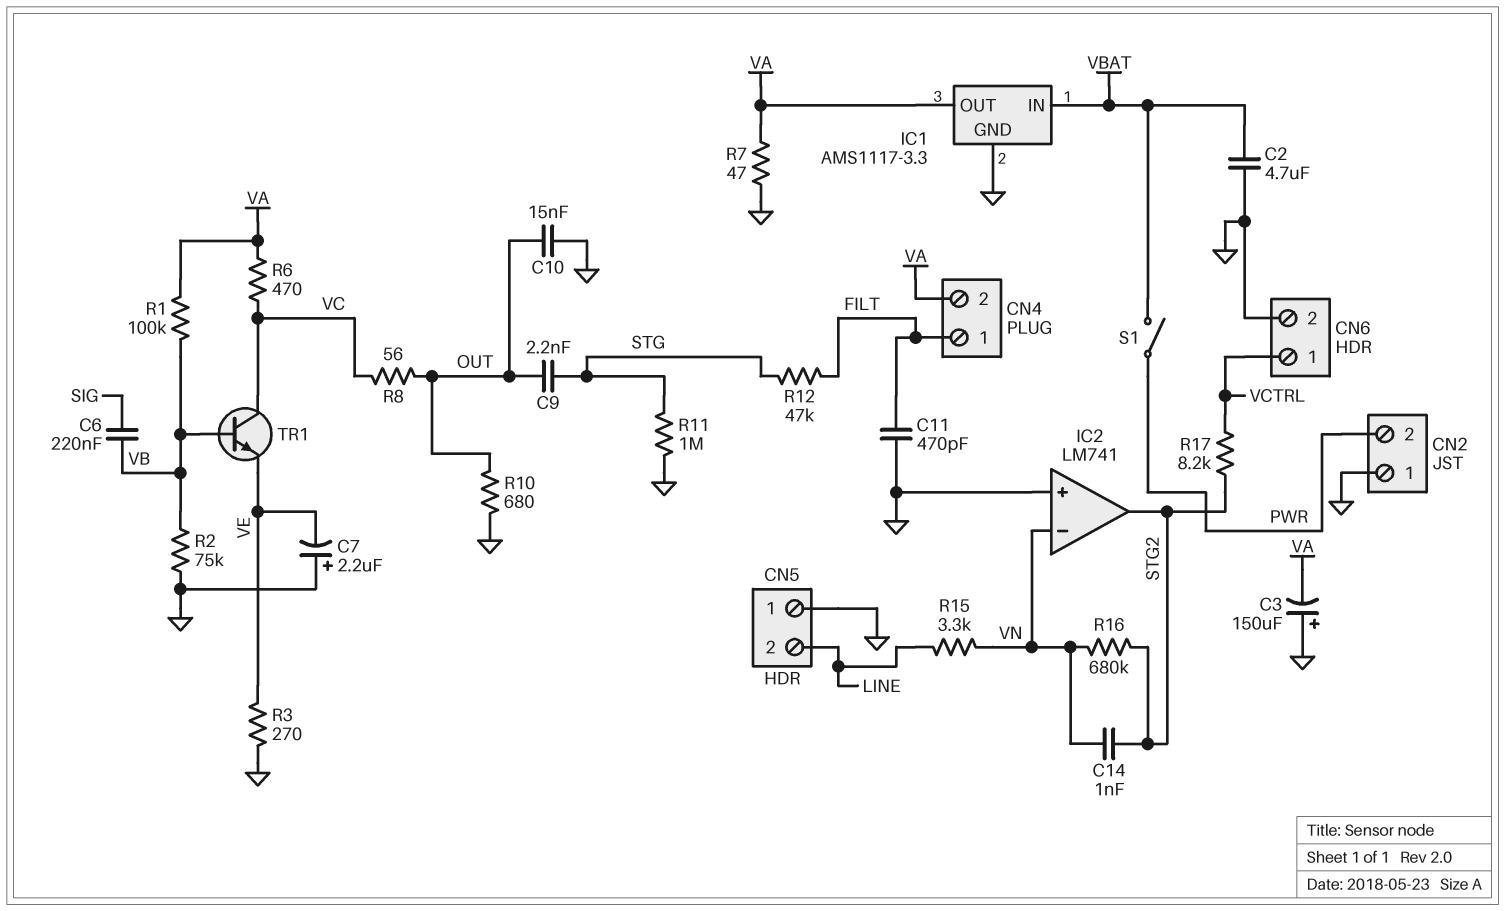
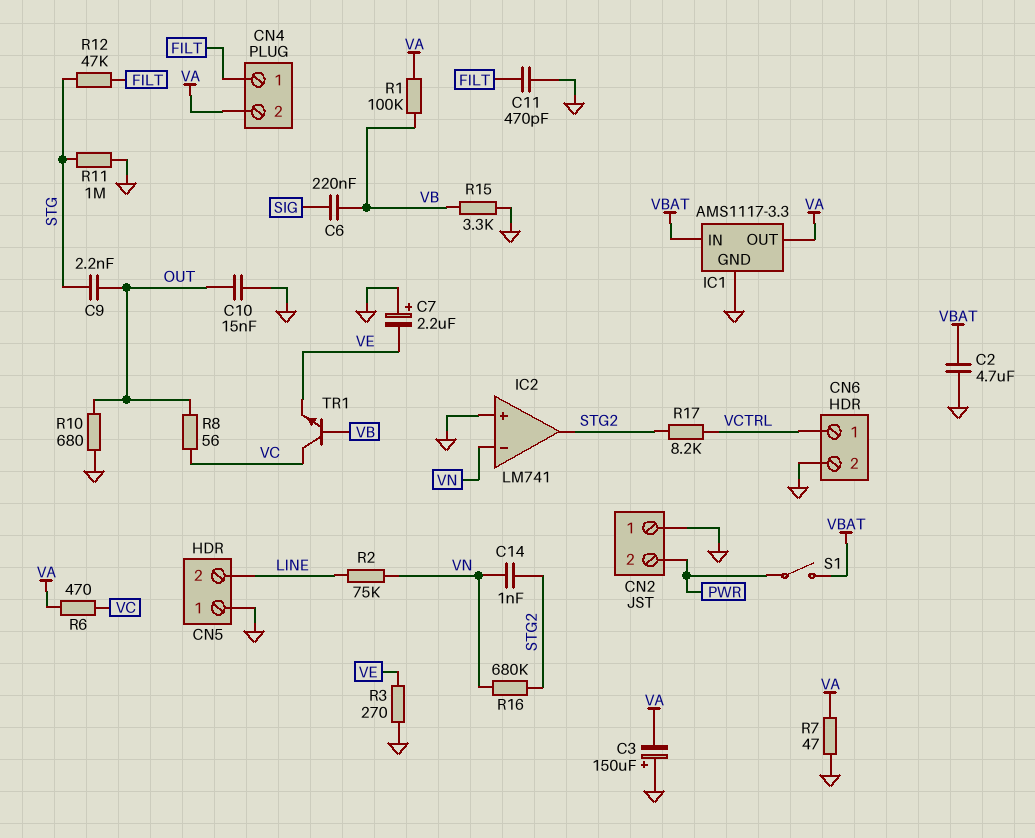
R2: 75k (GND, VB) -> 75k (LINE, VN)
R15: 3.3k (LINE, VN) -> 3.3k (GND, VB)

